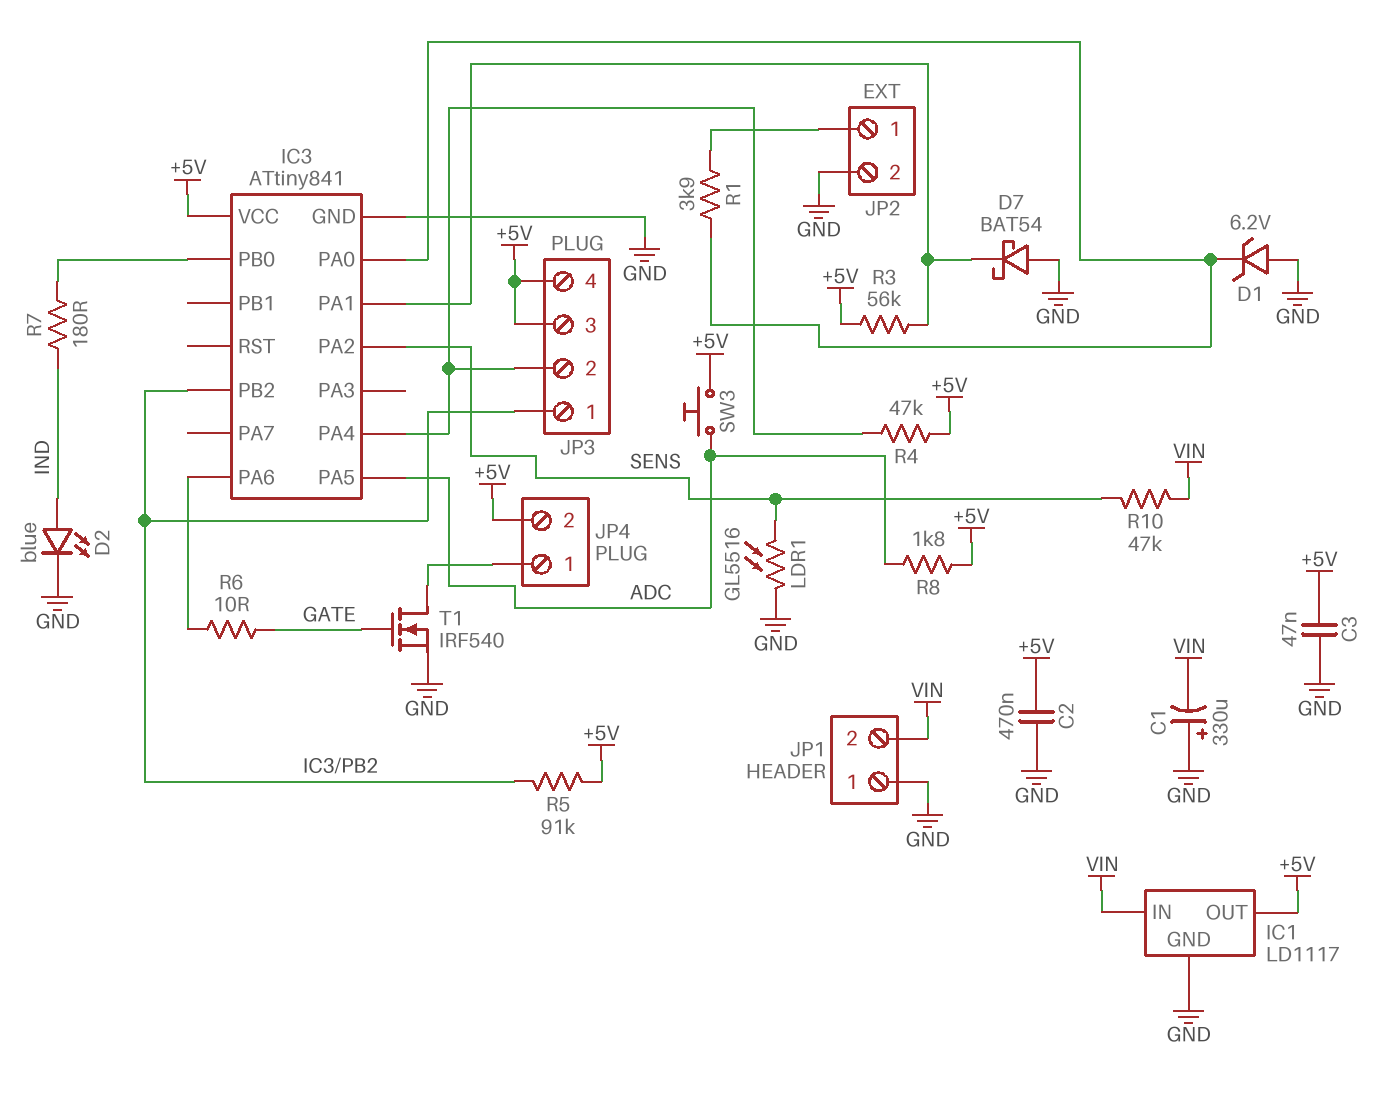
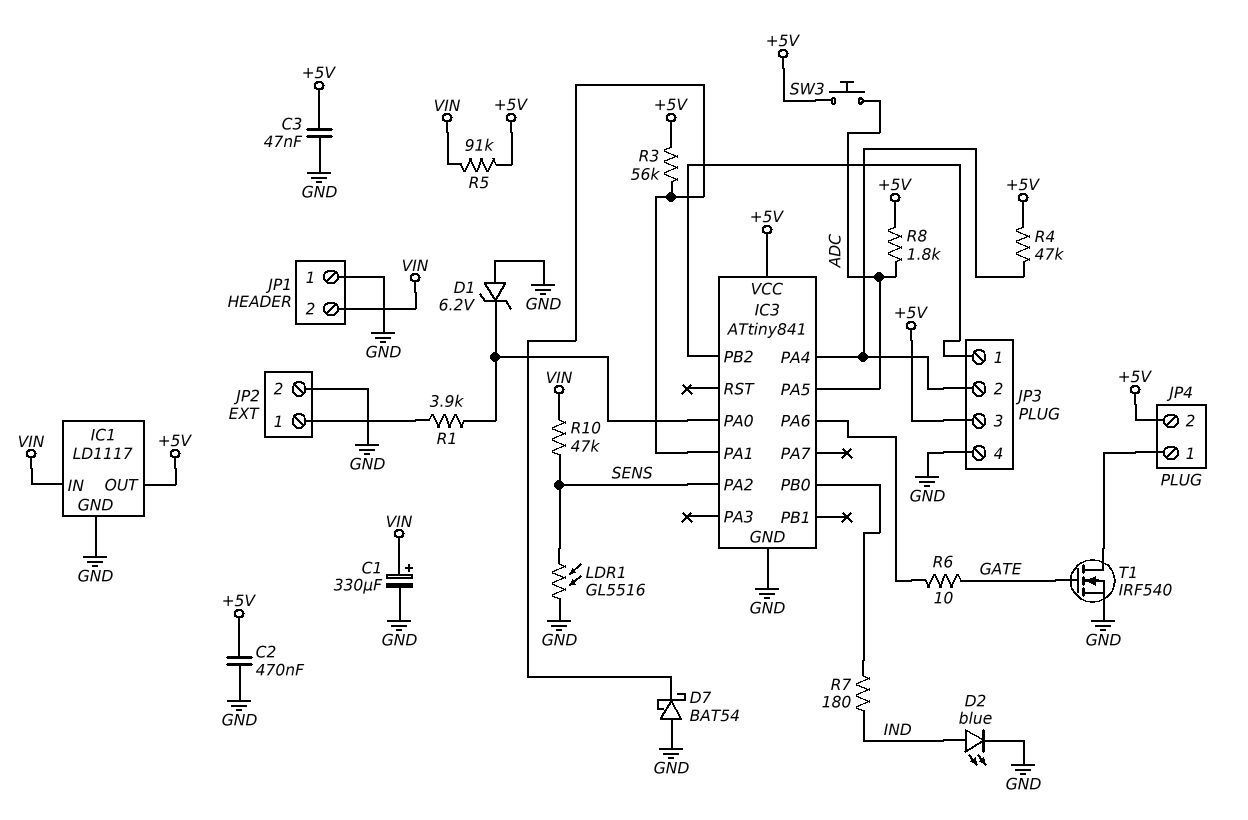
C1: 330uF (plus GND, minus VIN) -> 330uF (plus VIN, minus GND)
JP3 pin 4: +5V -> GND
R5: 91k (+5V, IC3/PB2) -> 91k (+5V, VIN)

